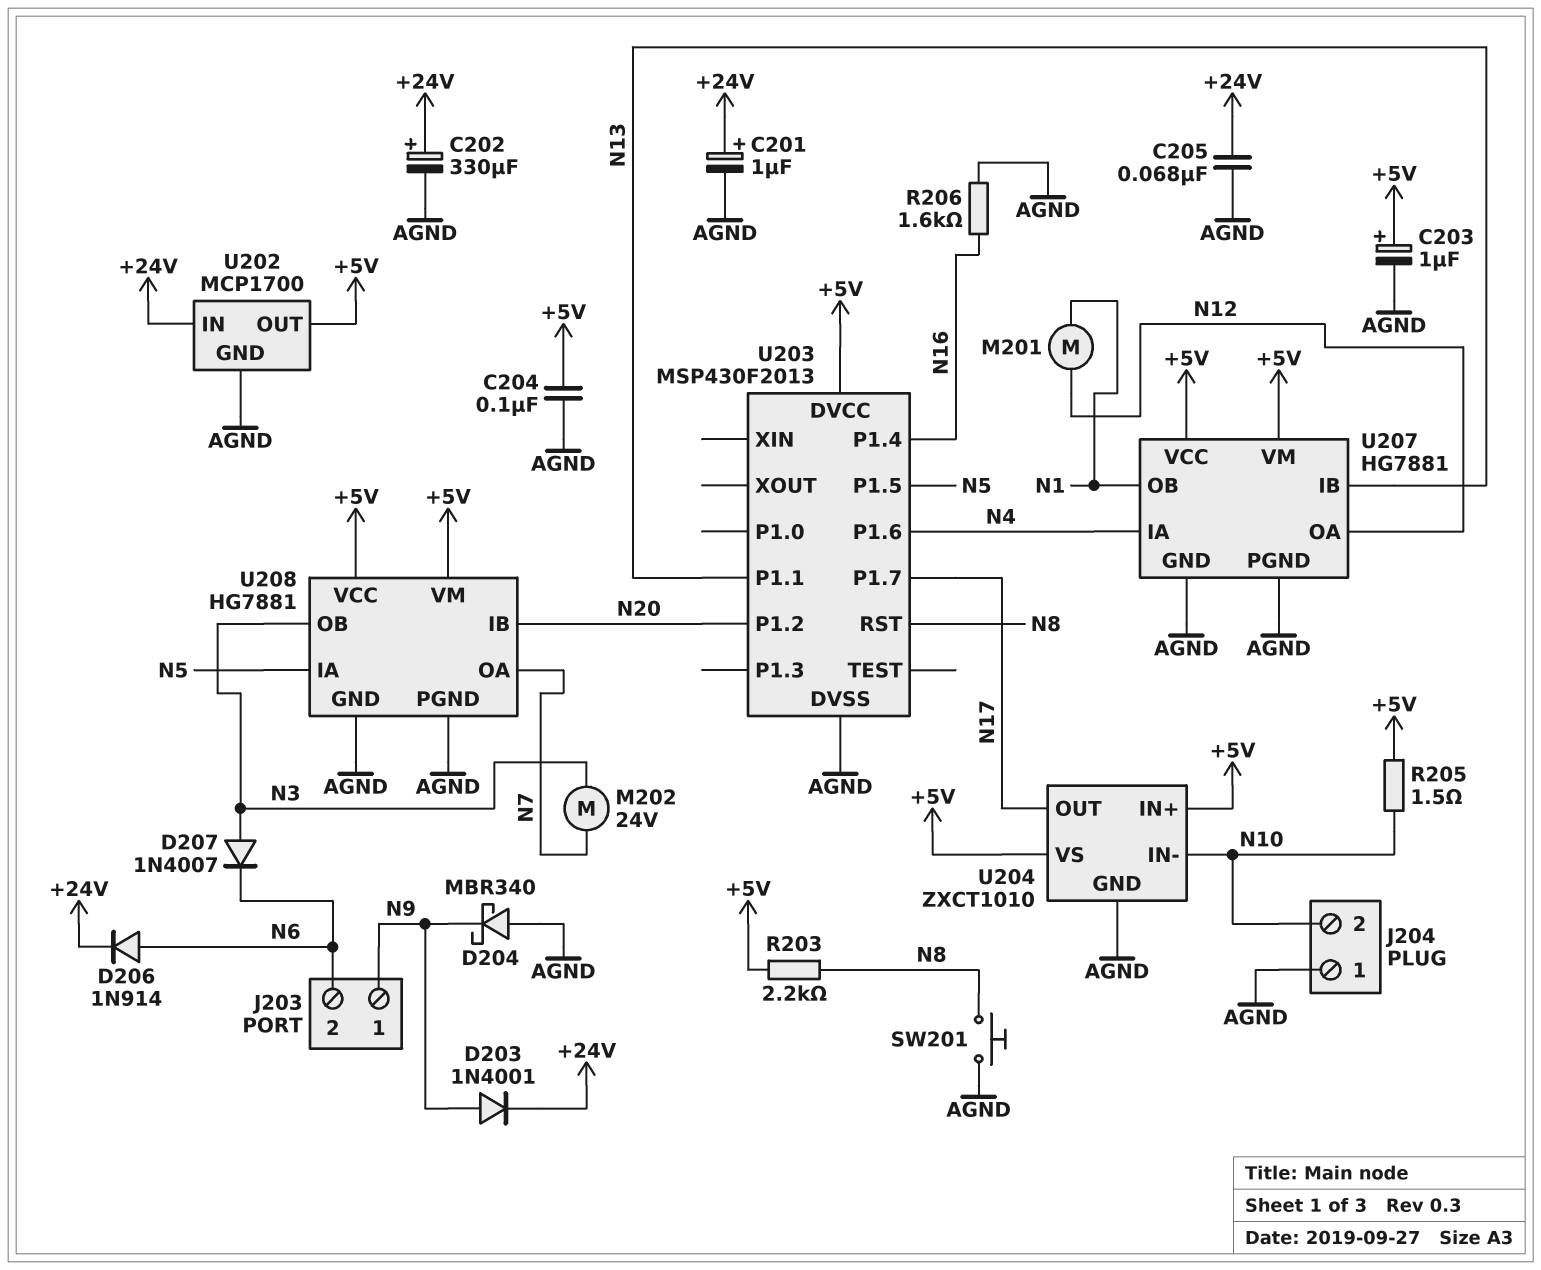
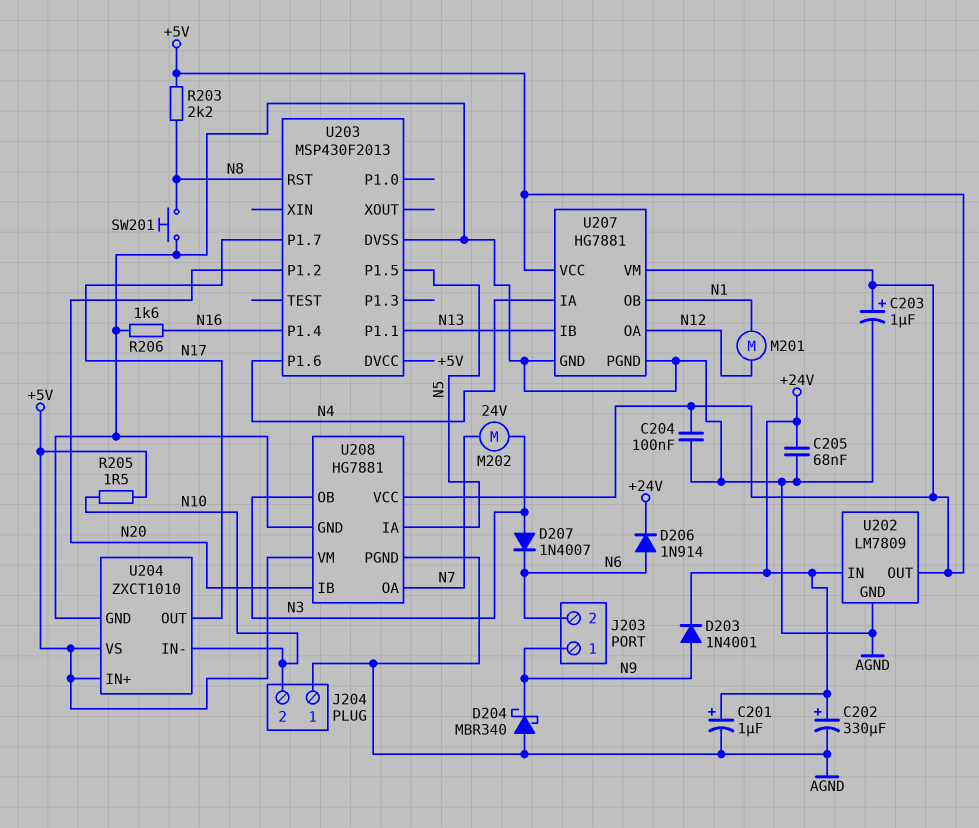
U202: MCP1700 -> LM7809

